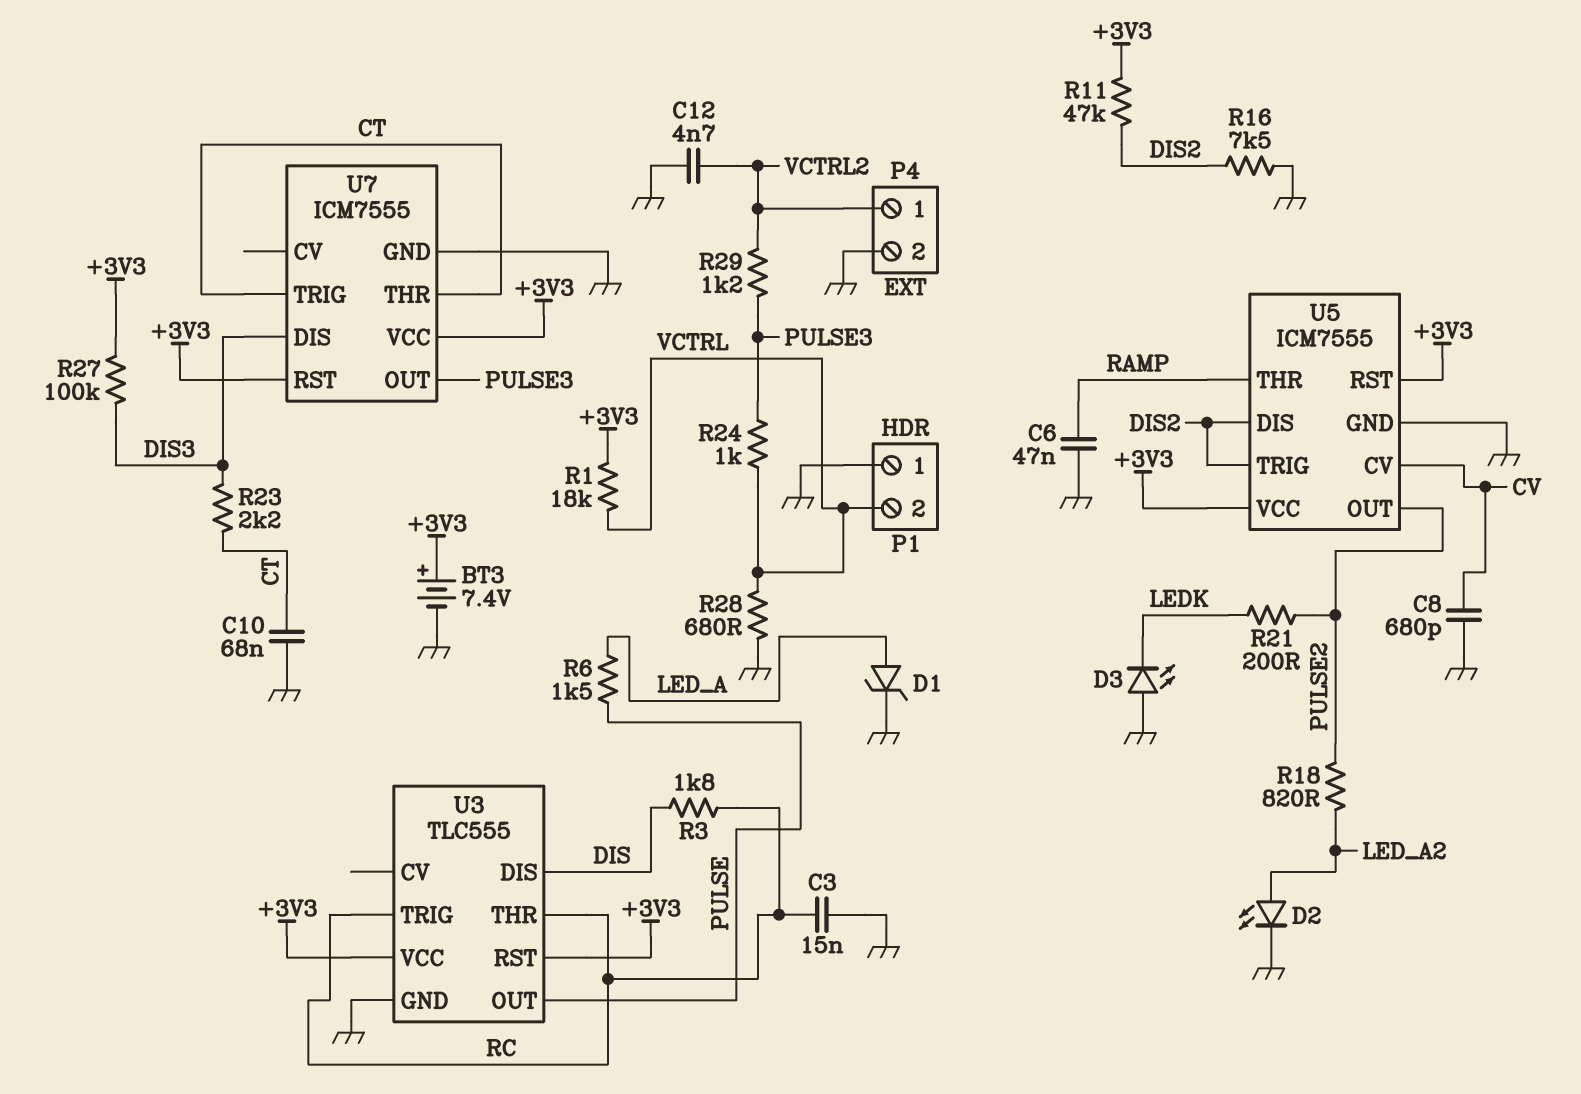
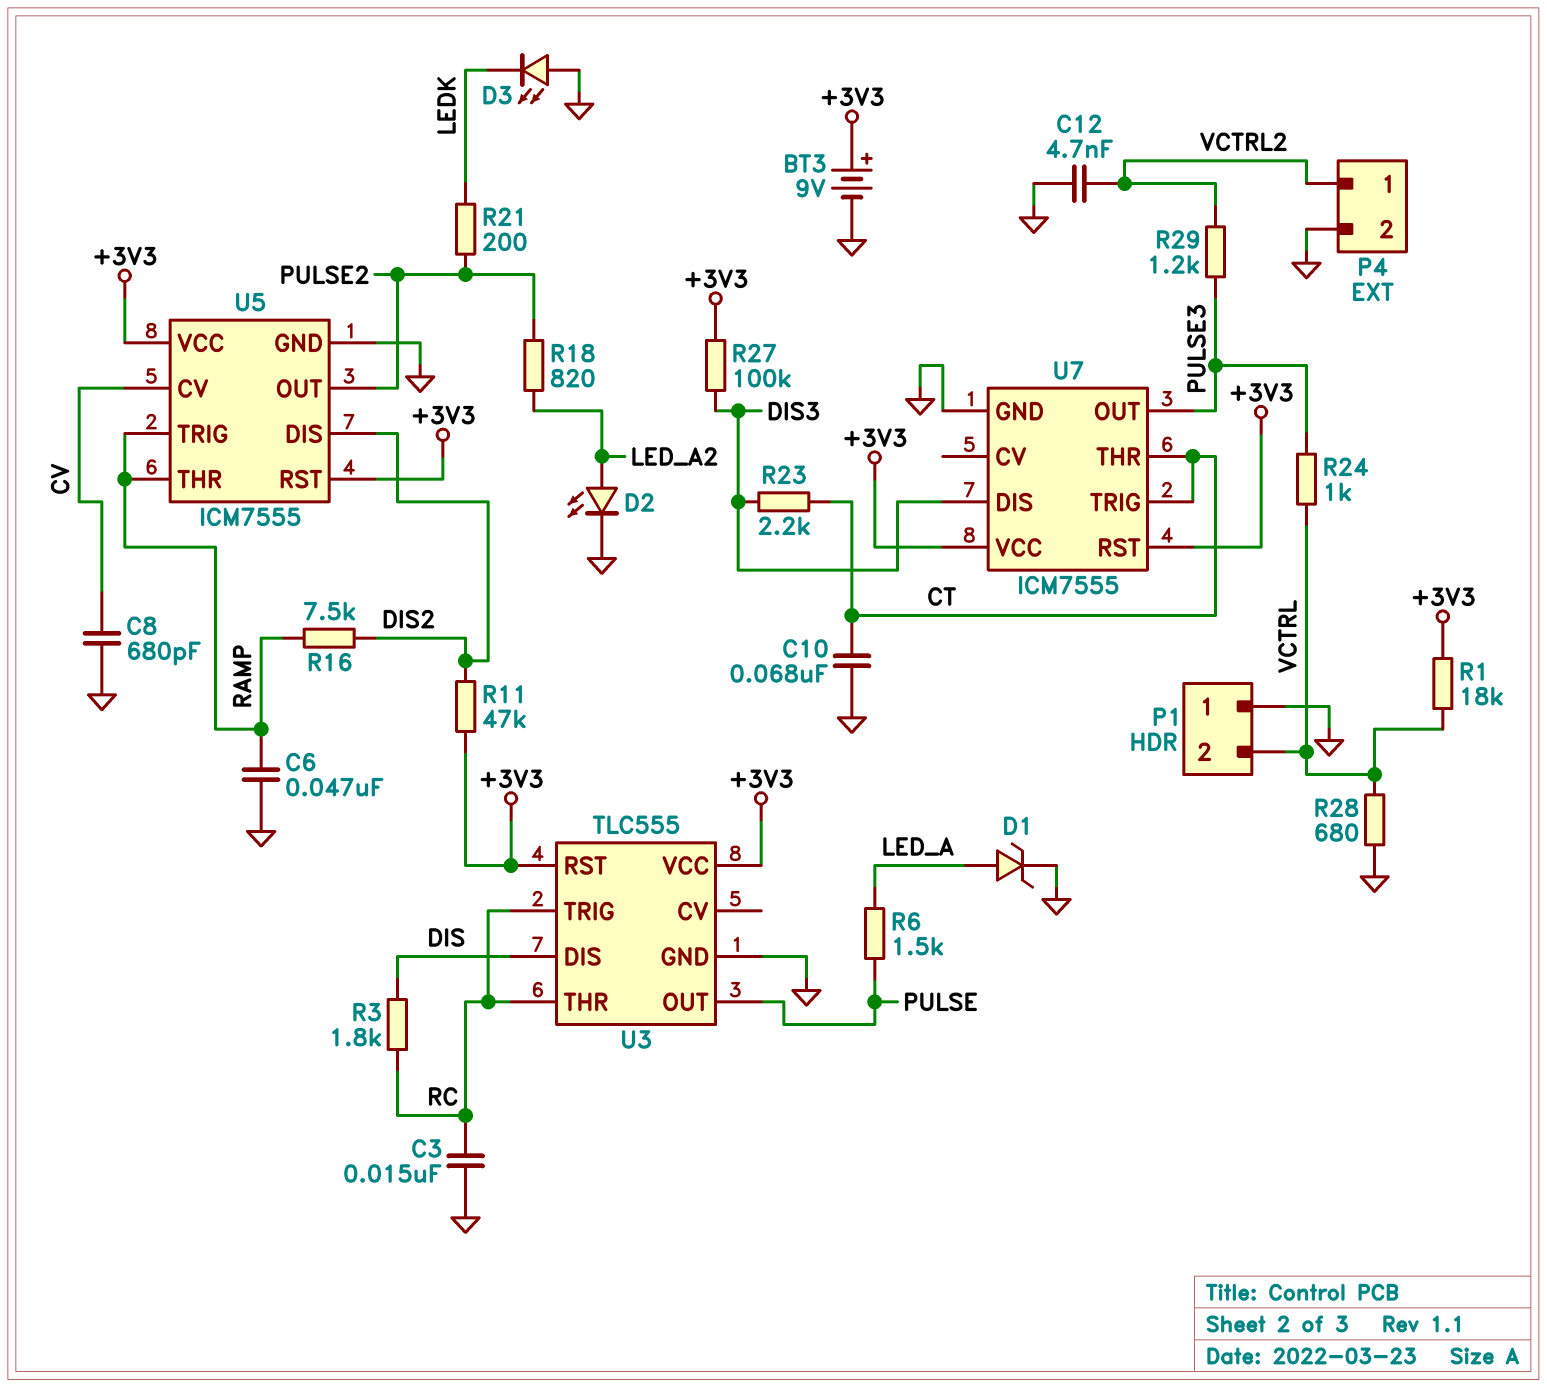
BT3: 7.4V (plus +3V3, minus GND) -> 9V (plus +3V3, minus GND)
R16: 7.5k (DIS2, GND) -> 7.5k (DIS2, RAMP)
U5 pin TRIG: DIS2 -> RAMP

